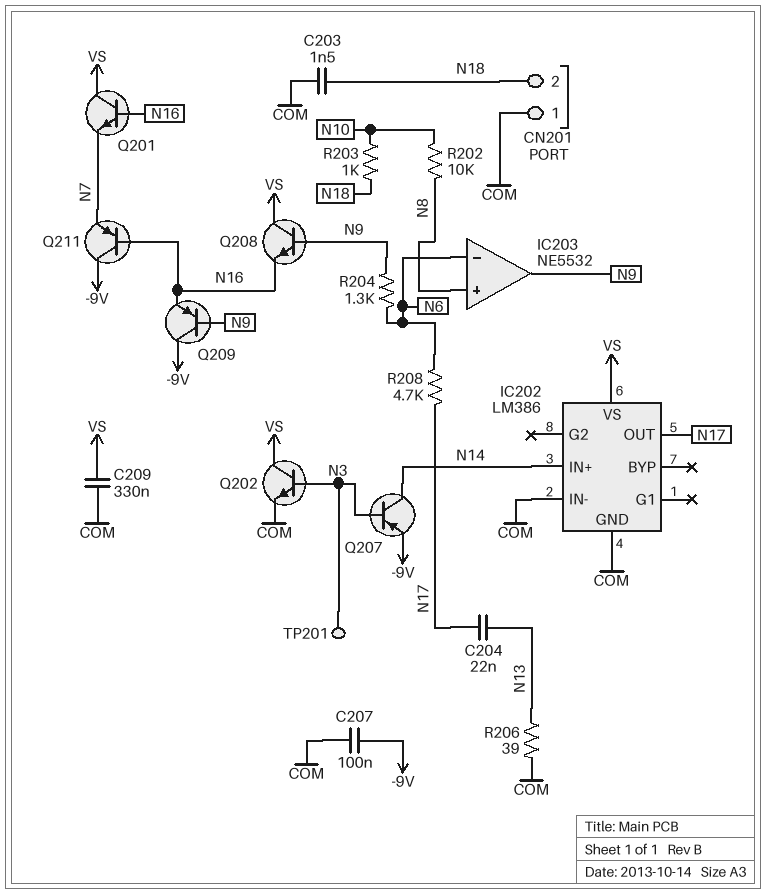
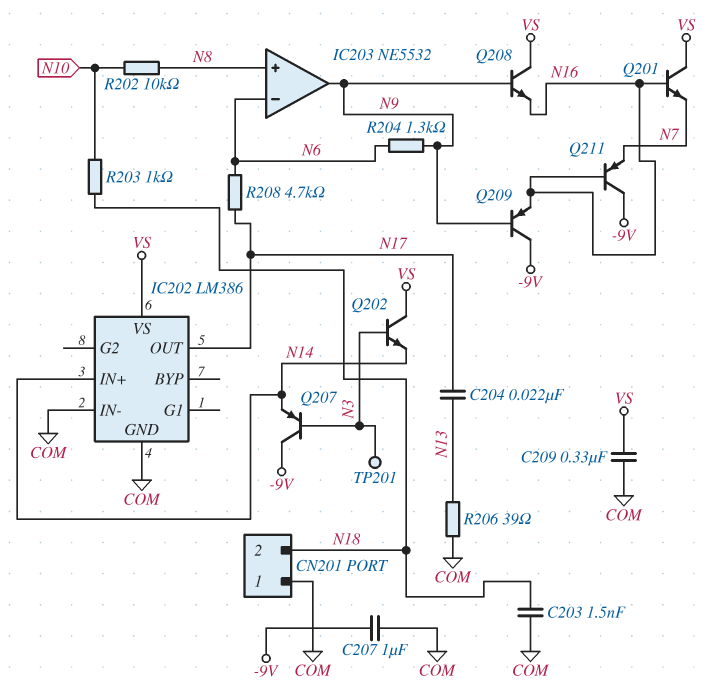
C207: 100nF (-9V, COM) -> 1uF (-9V, COM)
Q202: NPN (B N3, C VS, E COM) -> NPN (B N3, C VS, E N14)
Q207: PNP (B N3, C N14, E -9V) -> PNP (B N3, C -9V, E N14)

